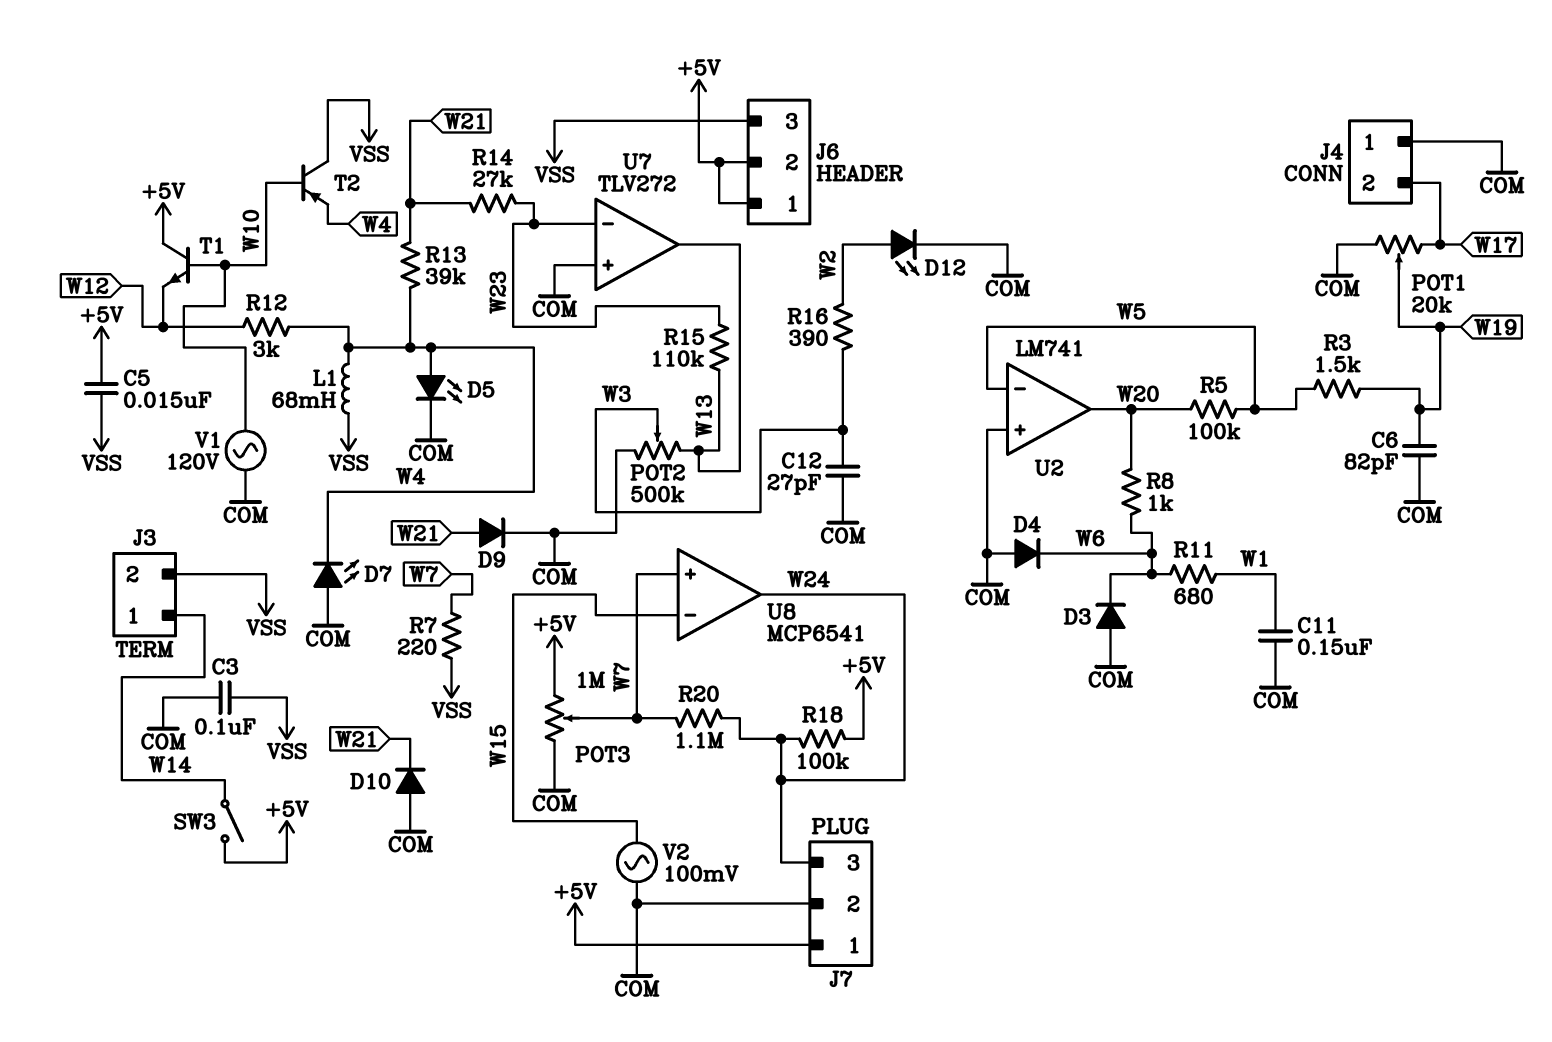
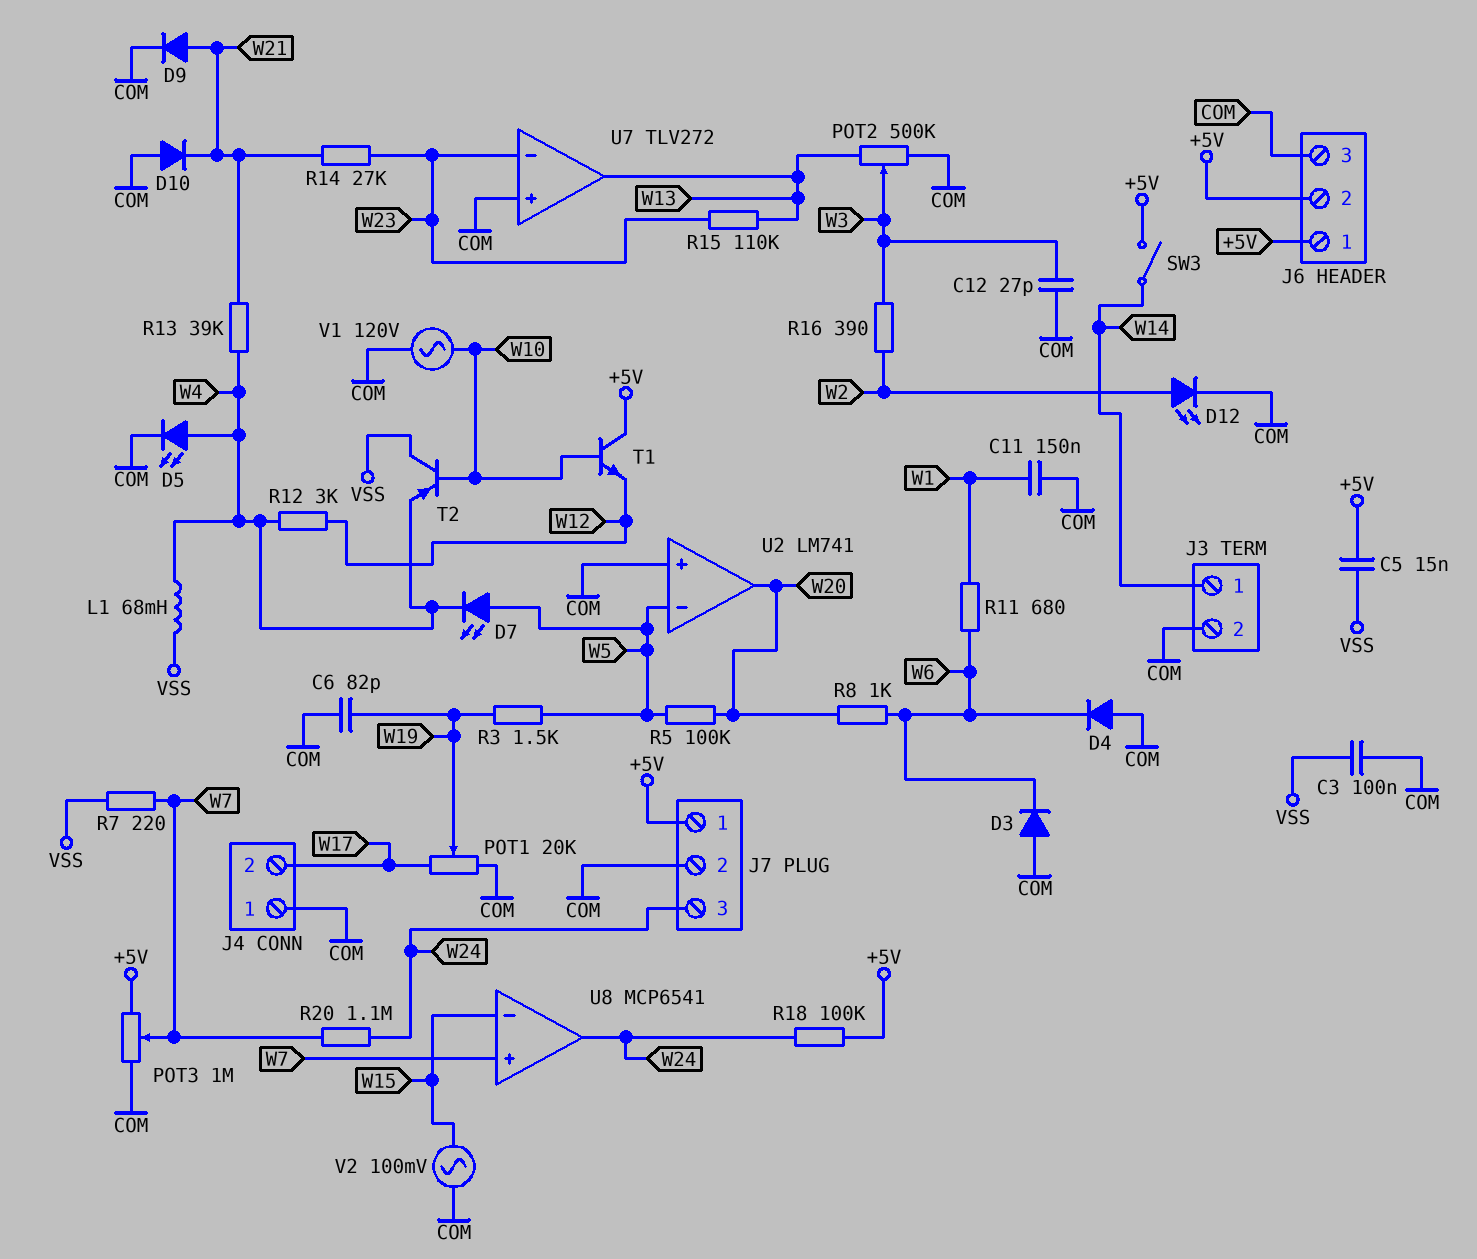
D7: LED (A COM, K W4) -> LED (A W5, K W4)
J3 pin 2: VSS -> COM
J6 pin 3: VSS -> COM

